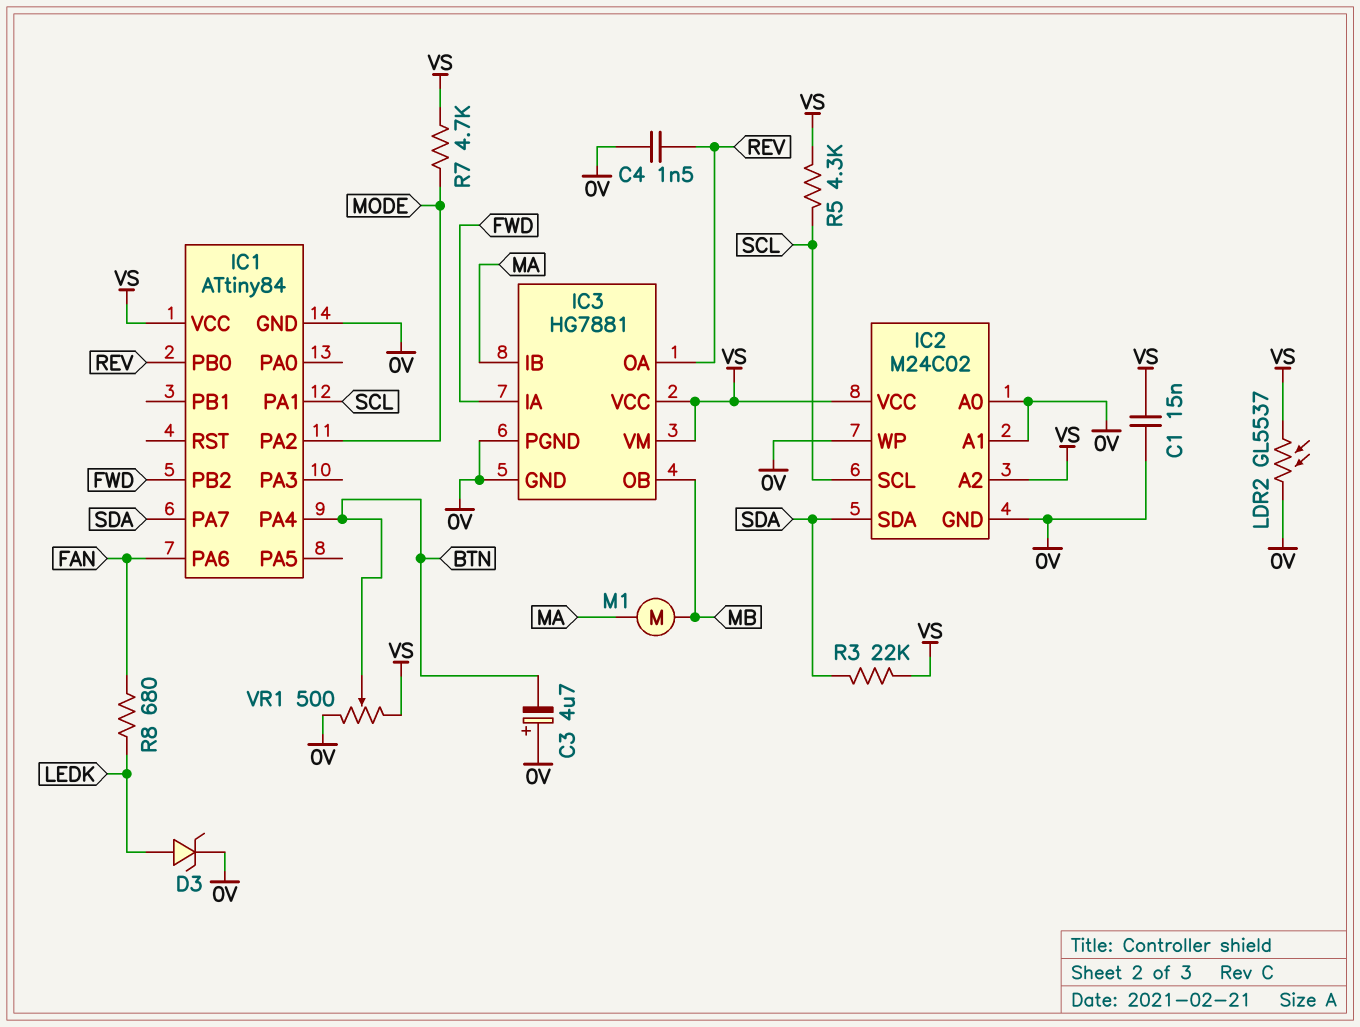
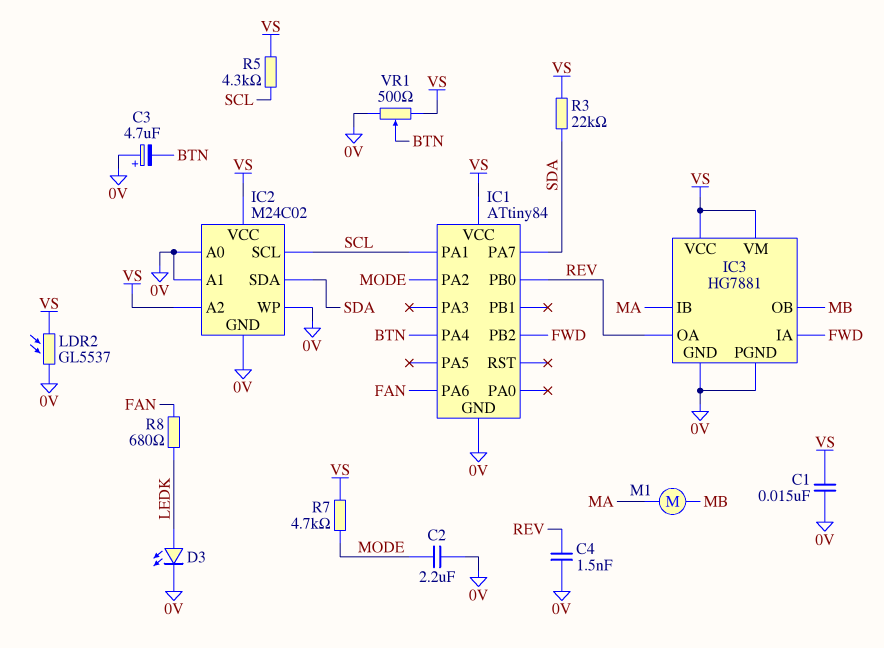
C2: none -> 2.2uF (0V, MODE)
D3: zener (A LEDK, K 0V) -> LED (A LEDK, K 0V)

